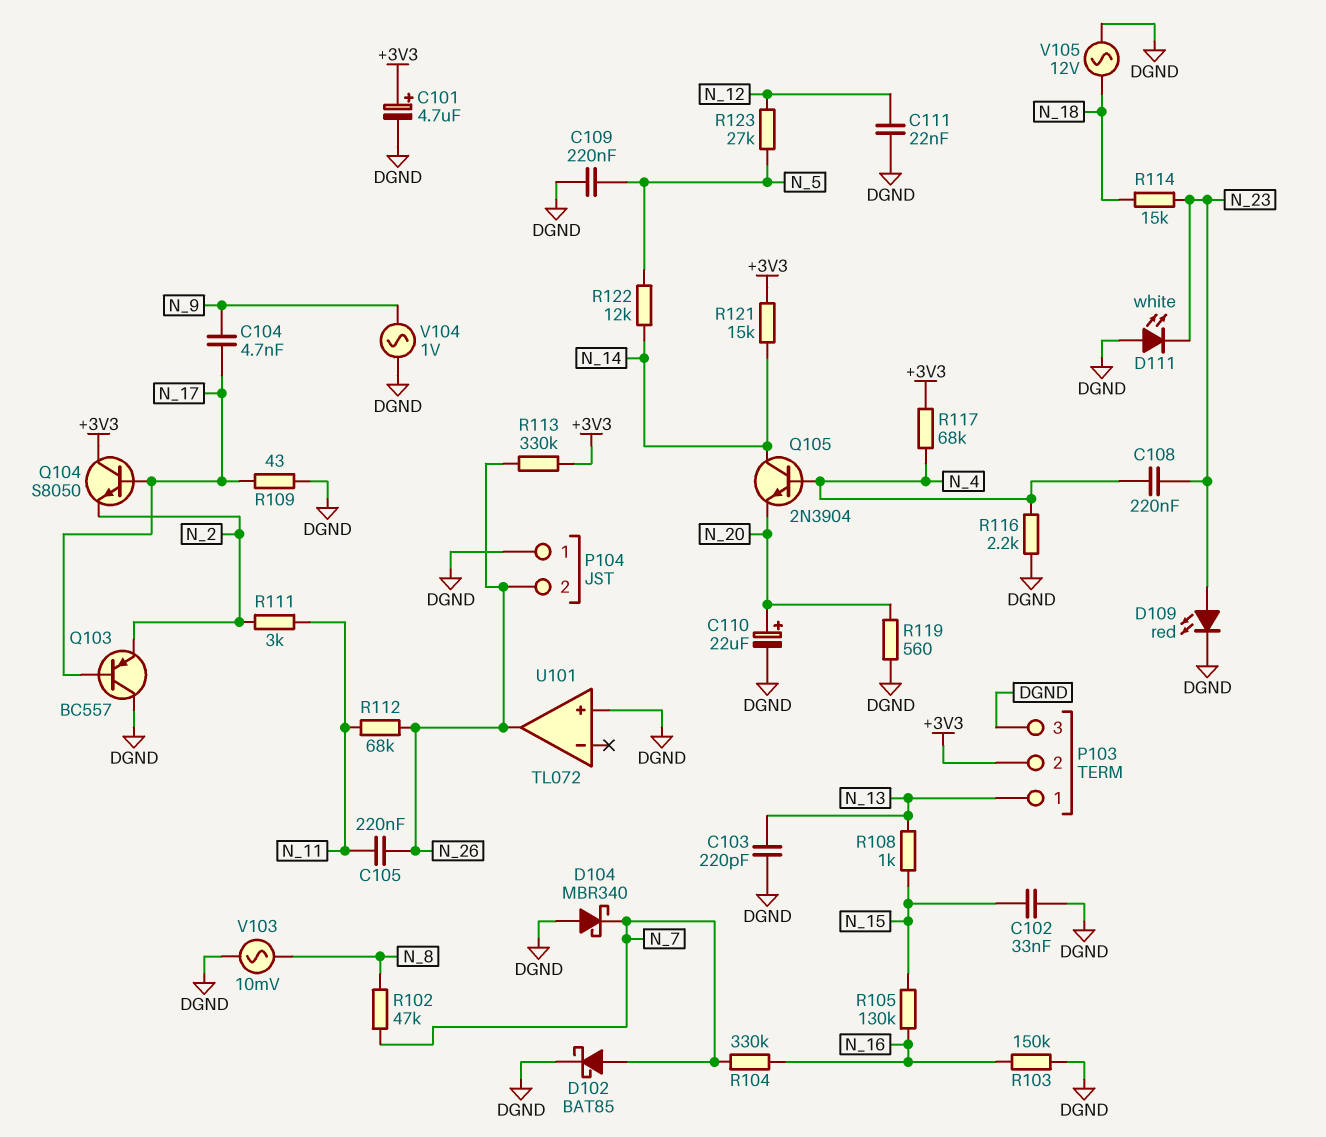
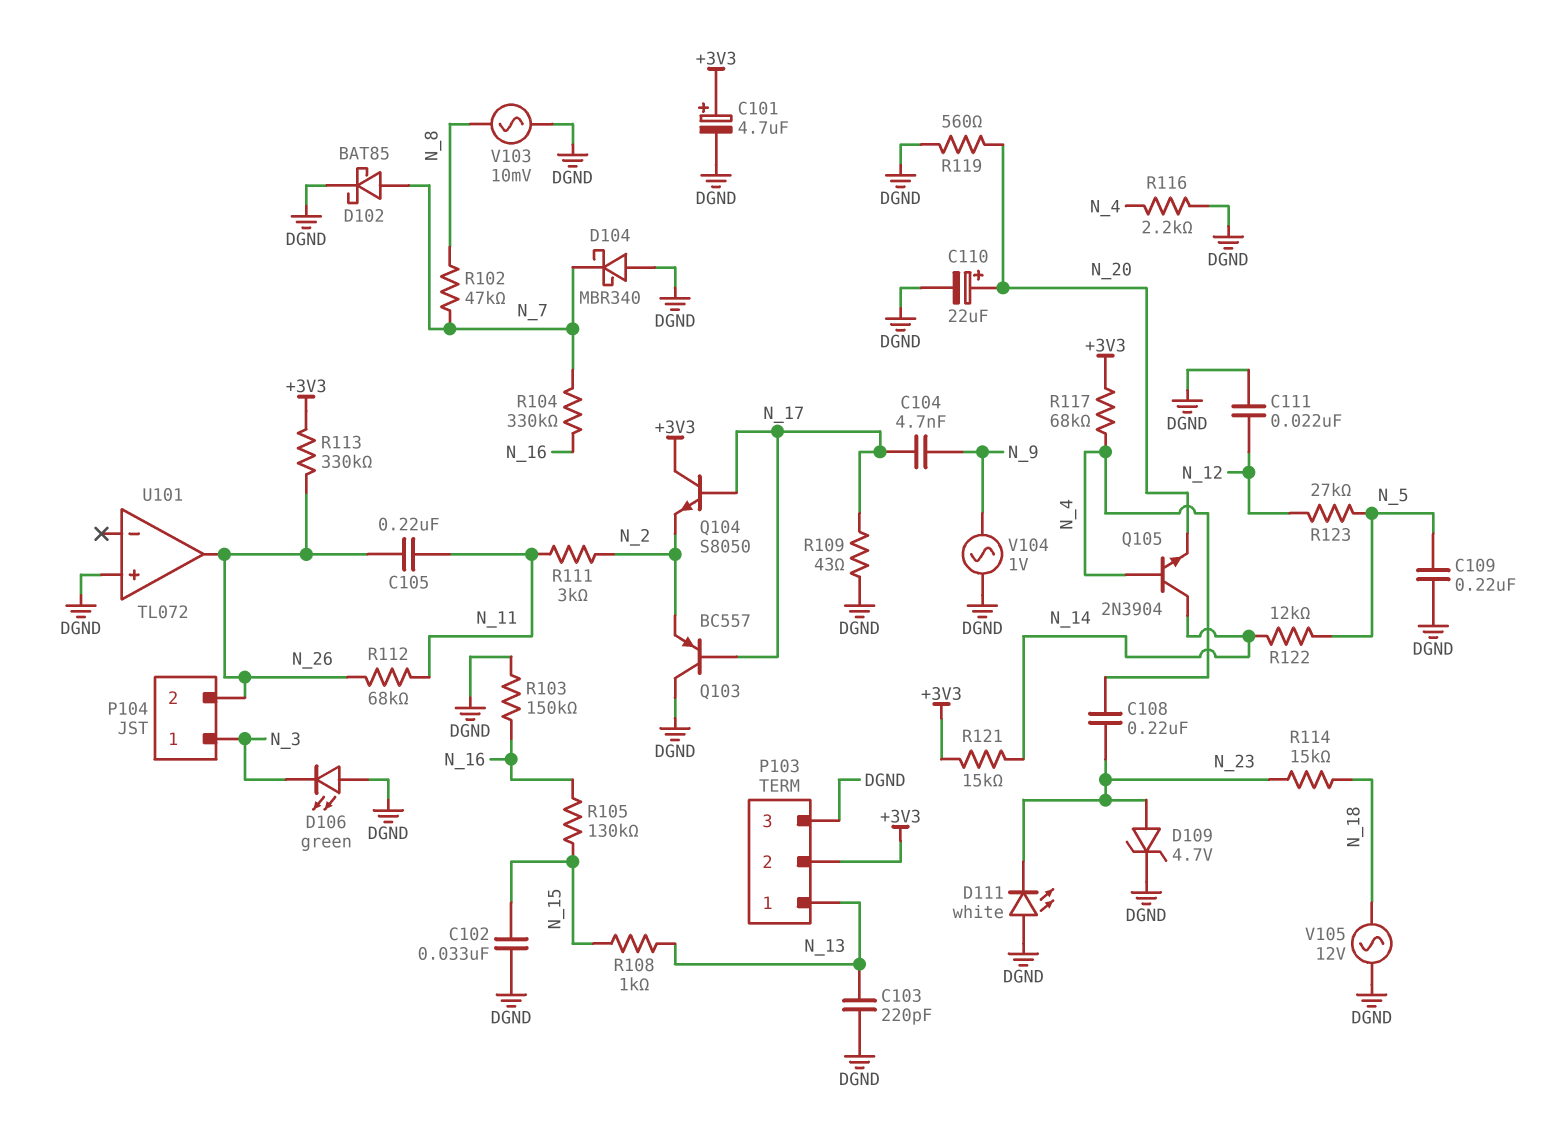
D106: none -> LED green (A DGND, K N_3)
D109: LED red (A N_23, K DGND) -> zener 4.7V (A N_23, K DGND)
P104 pin 1: DGND -> N_3

